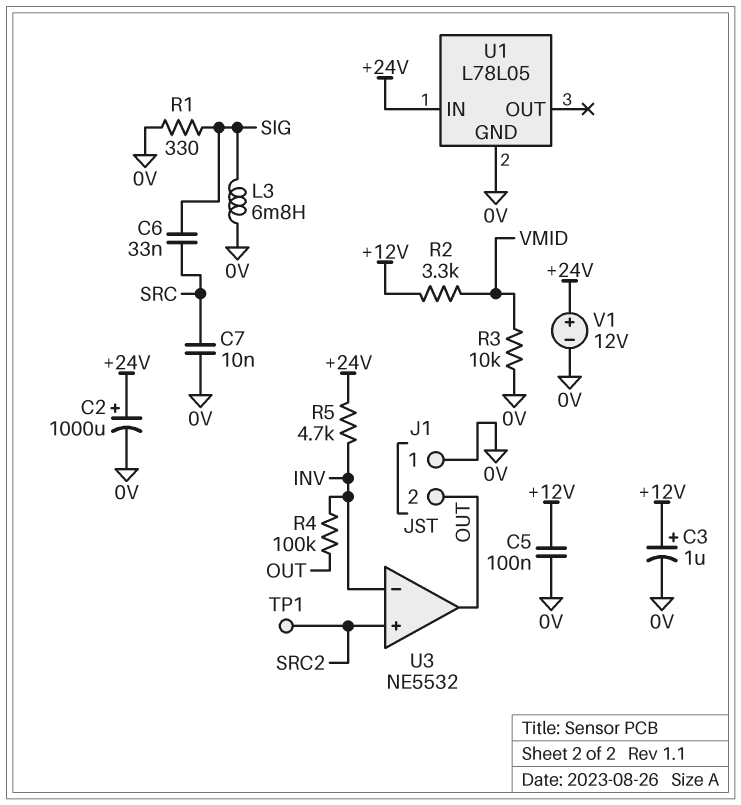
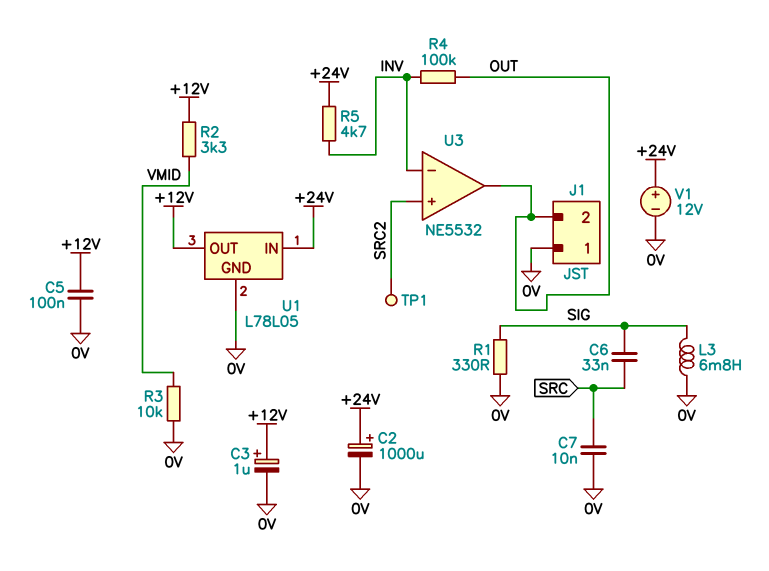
U1 pin OUT: none -> +12V

